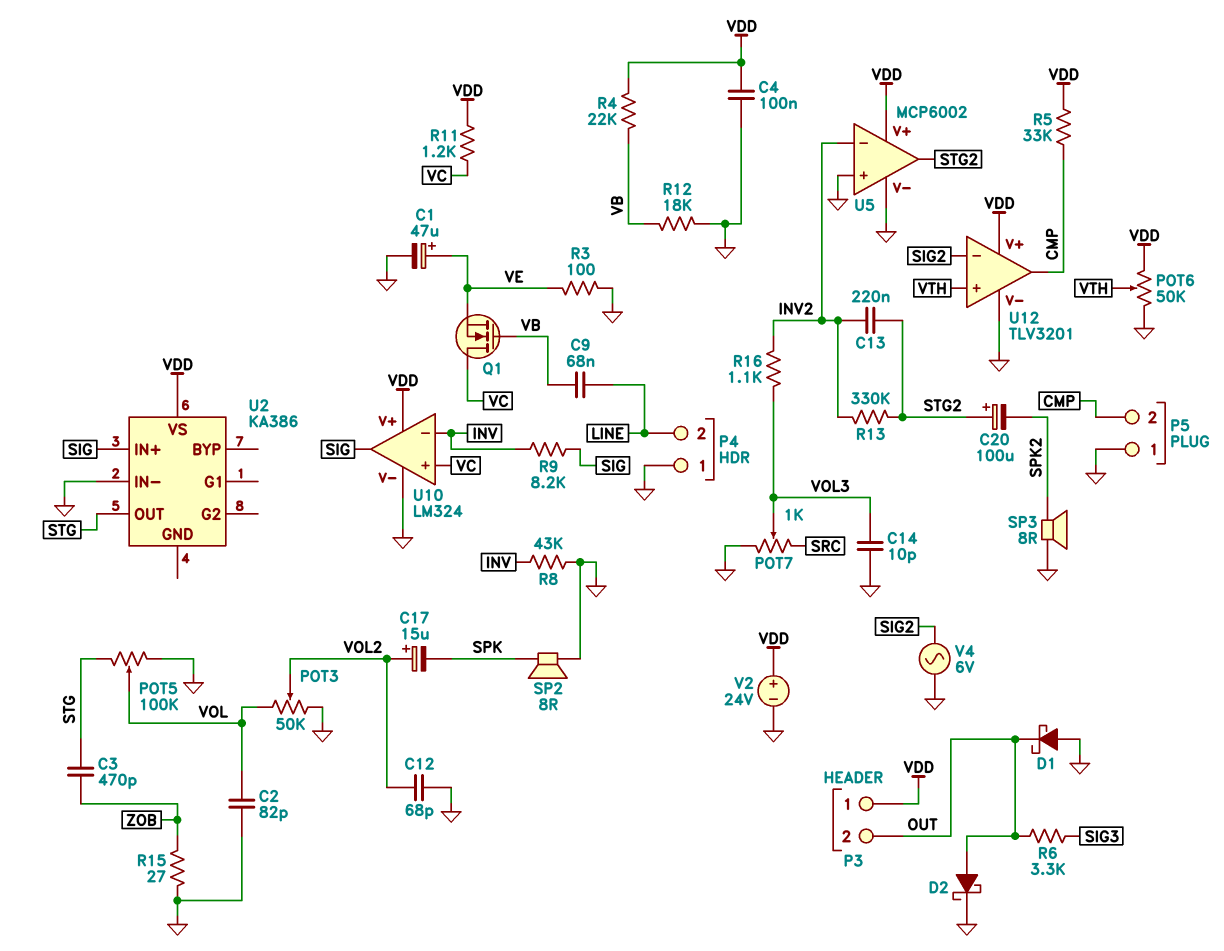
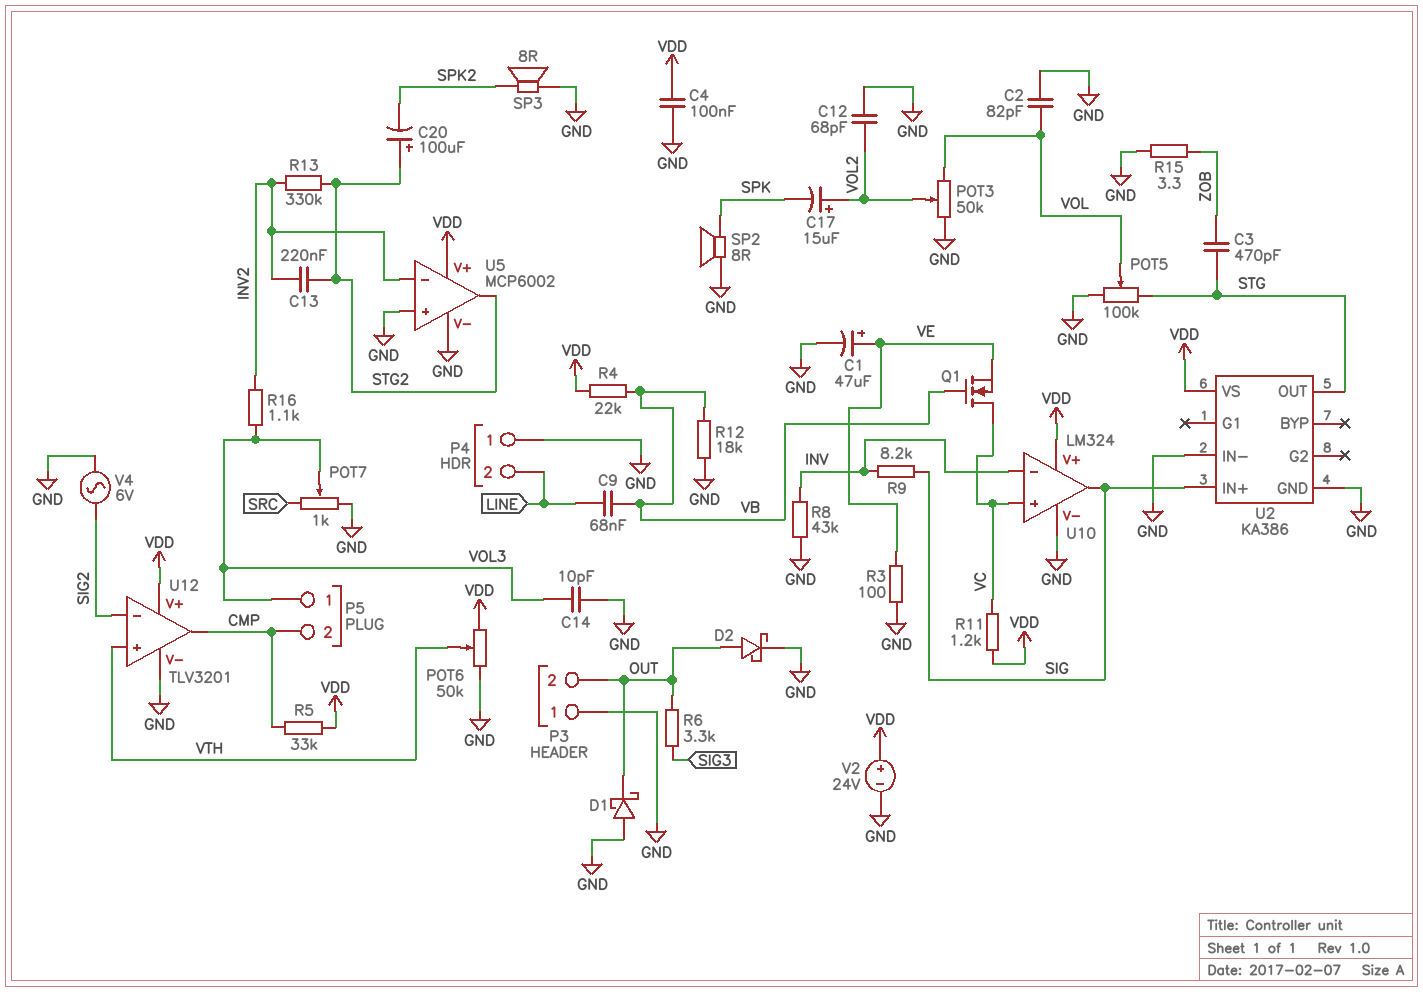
P3 pin 1: VDD -> GND
P5 pin 1: GND -> VOL3
R15: 27 (GND, ZOB) -> 3.3 (GND, ZOB)
U2 pin GND: none -> GND

